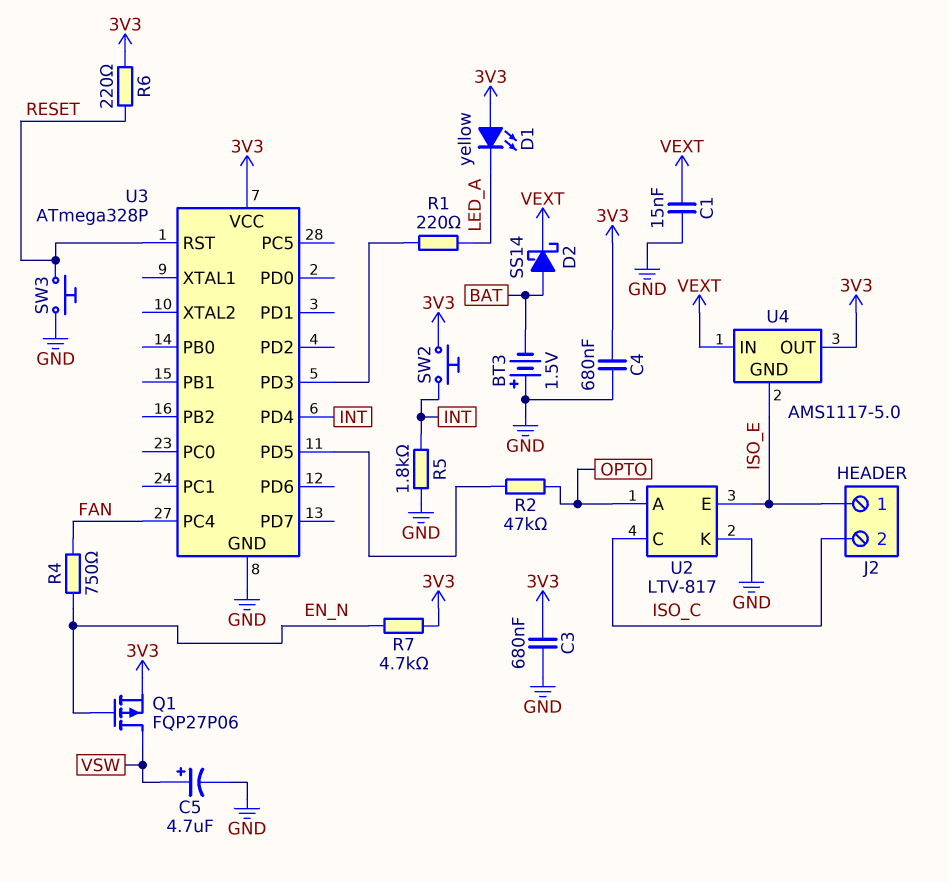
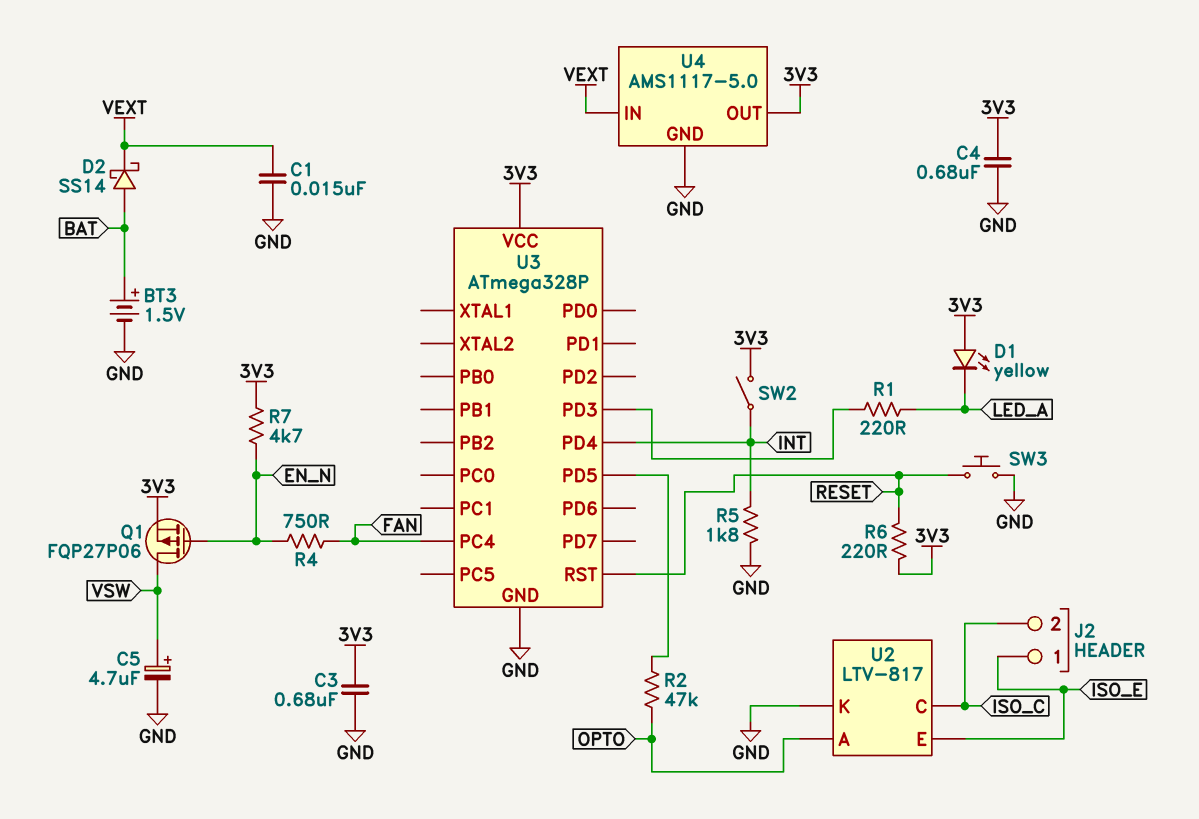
BT3: 1.5V (plus GND, minus BAT) -> 1.5V (plus BAT, minus GND)
SW2: button (3V3, INT) -> switch (3V3, INT)
U4 pin GND: ISO_E -> GND

